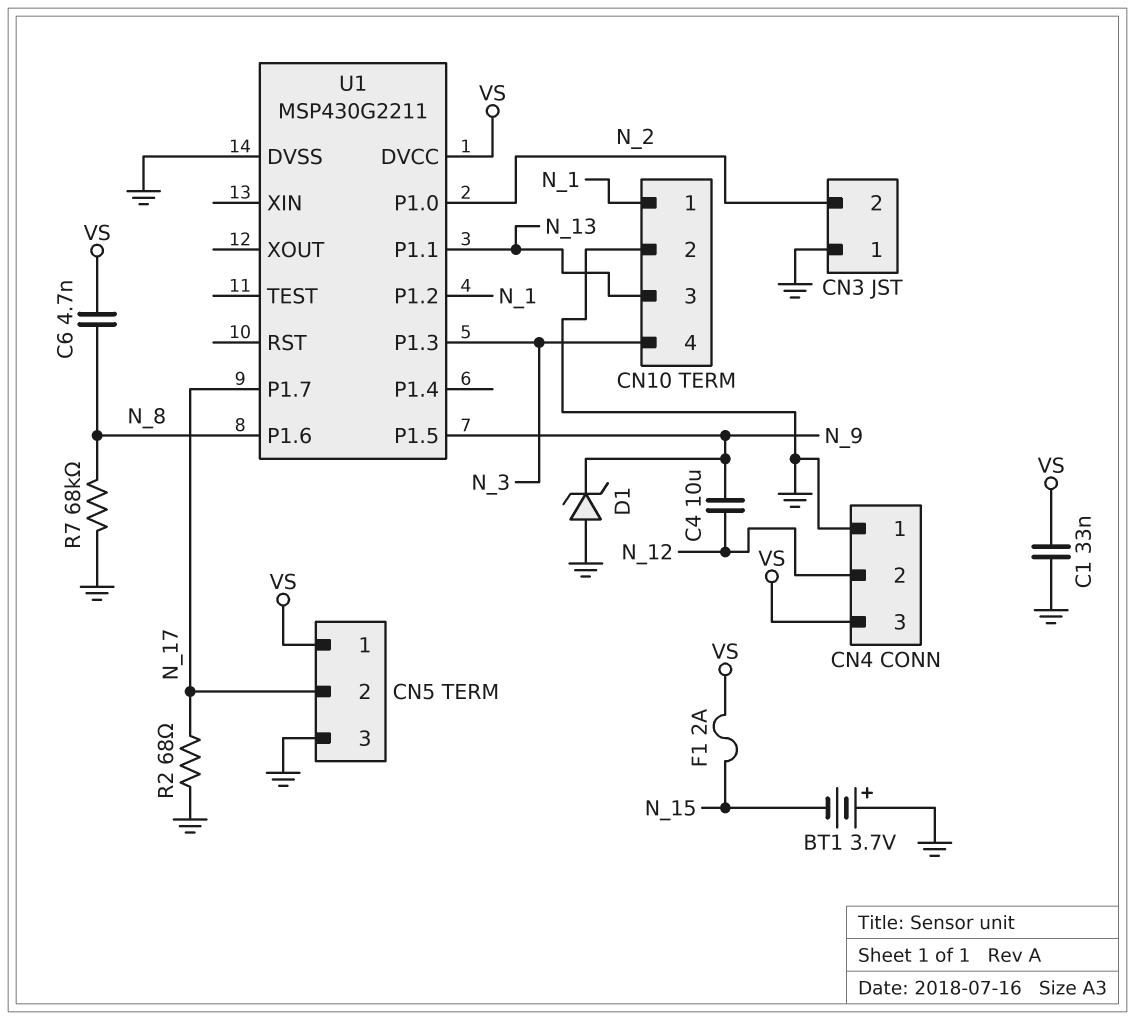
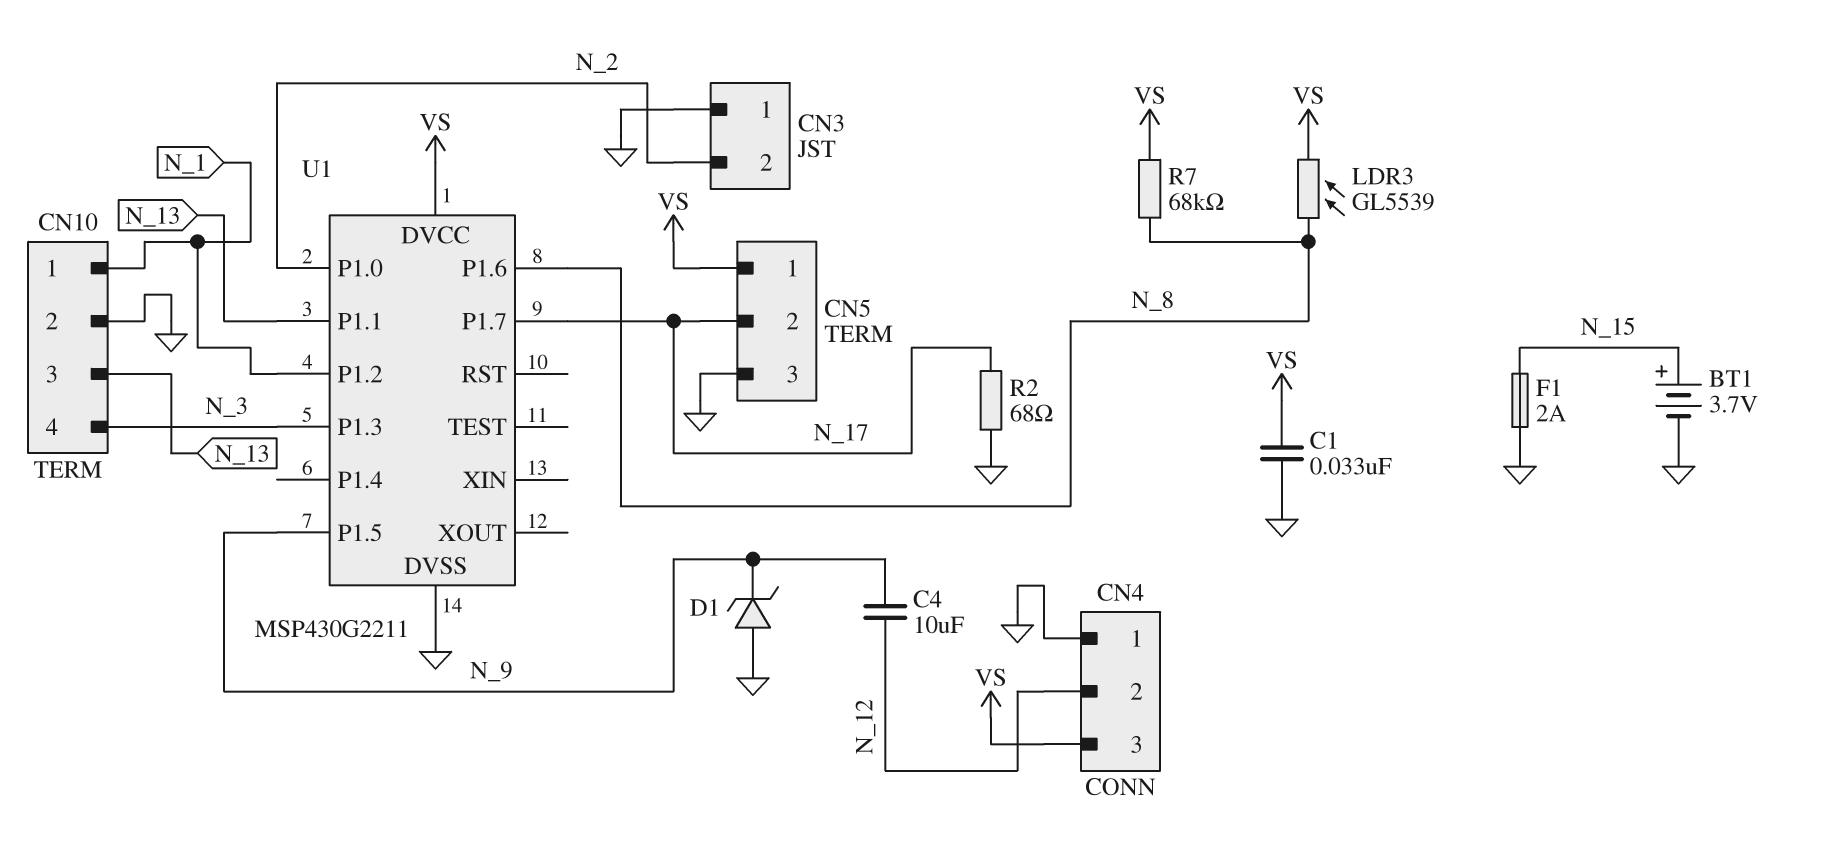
BT1: 3.7V (plus GND, minus N_15) -> 3.7V (plus N_15, minus GND)
C6: 4.7nF (N_8, VS) -> none
F1: 2A (N_15, VS) -> 2A (GND, N_15)
LDR3: none -> GL5539 (N_8, VS)
R7: 68k (GND, N_8) -> 68k (N_8, VS)

